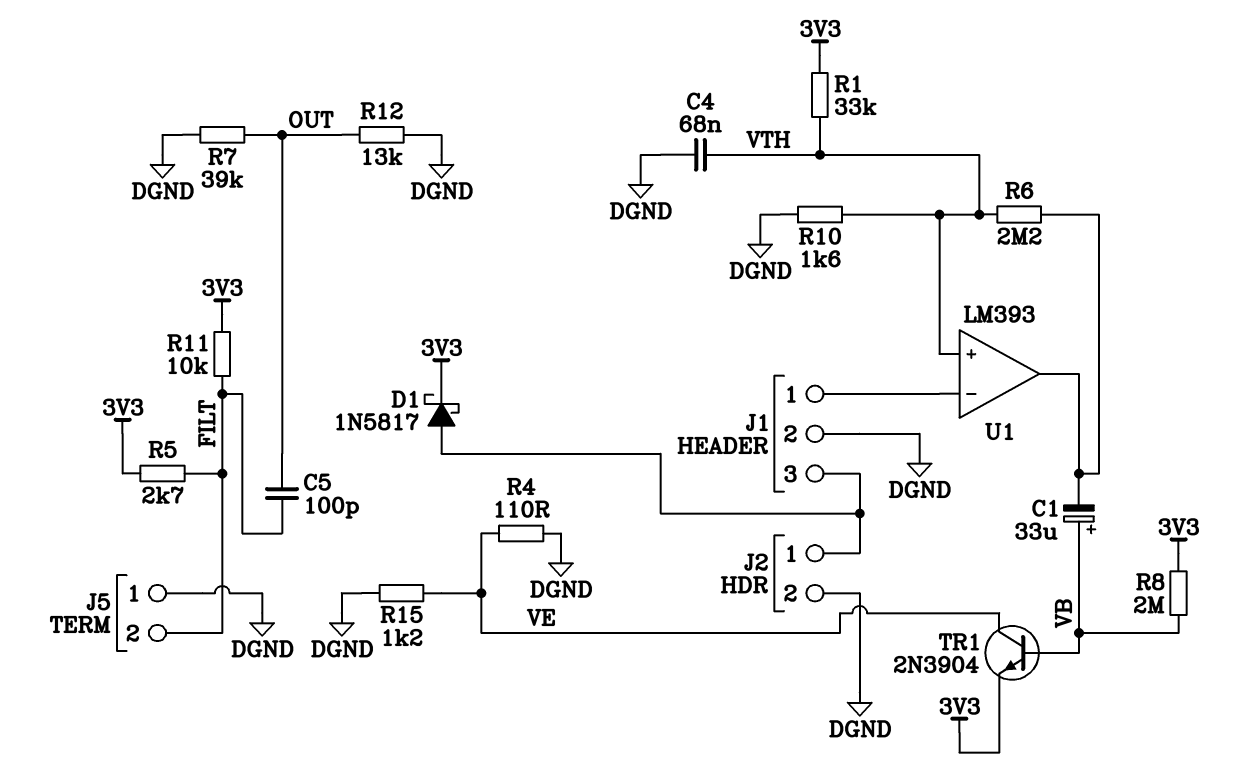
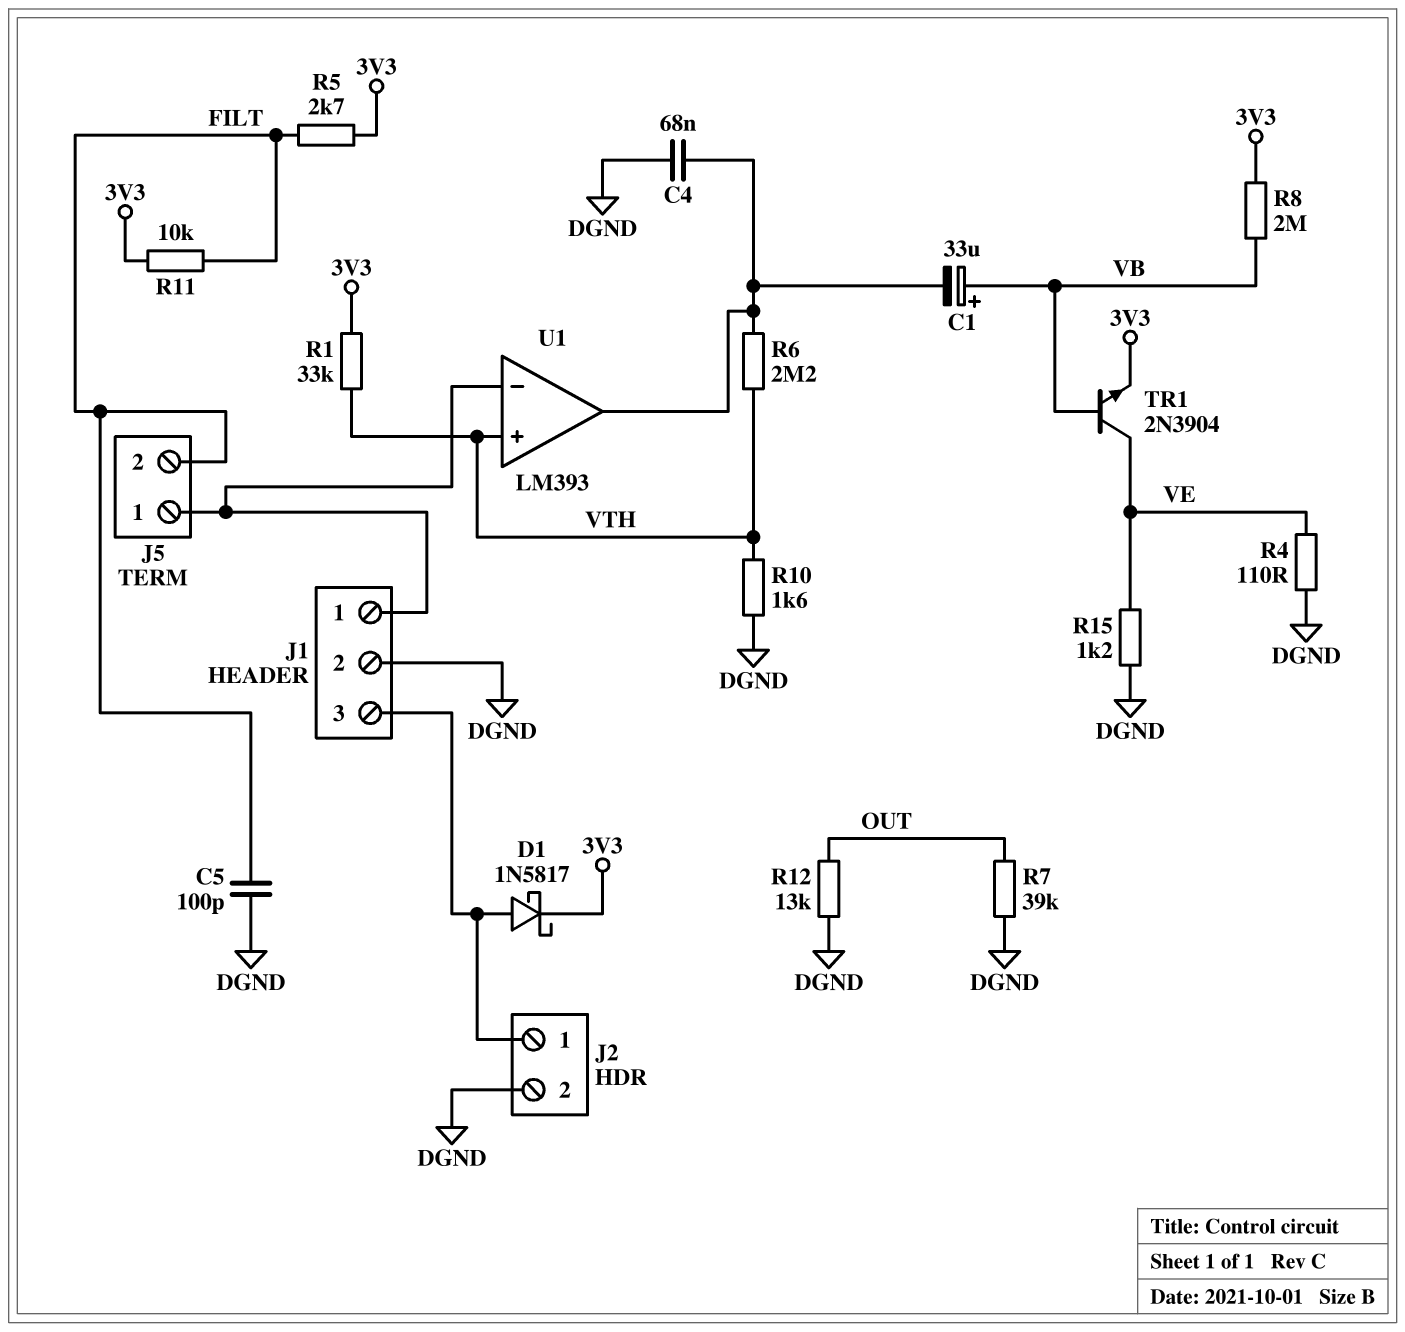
C4: 68nF (DGND, VTH) -> 68nF (DGND, U1/out)
C5: 100pF (FILT, OUT) -> 100pF (DGND, FILT)
J5 pin 1: DGND -> J1/1

